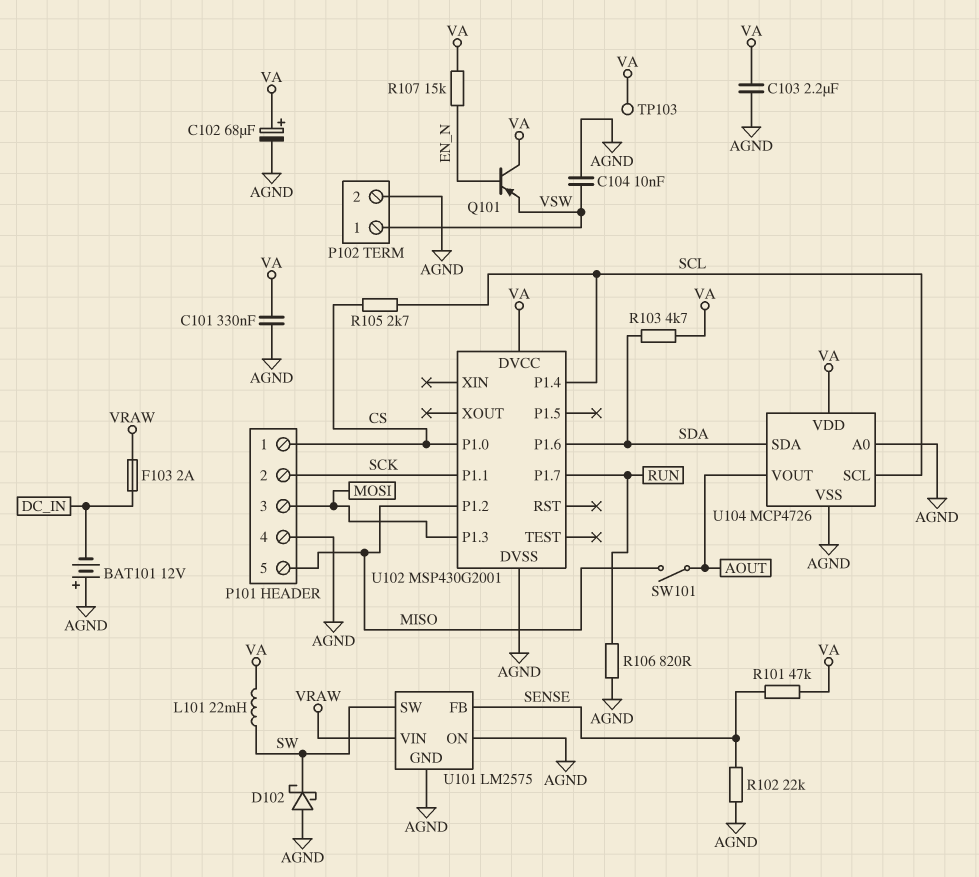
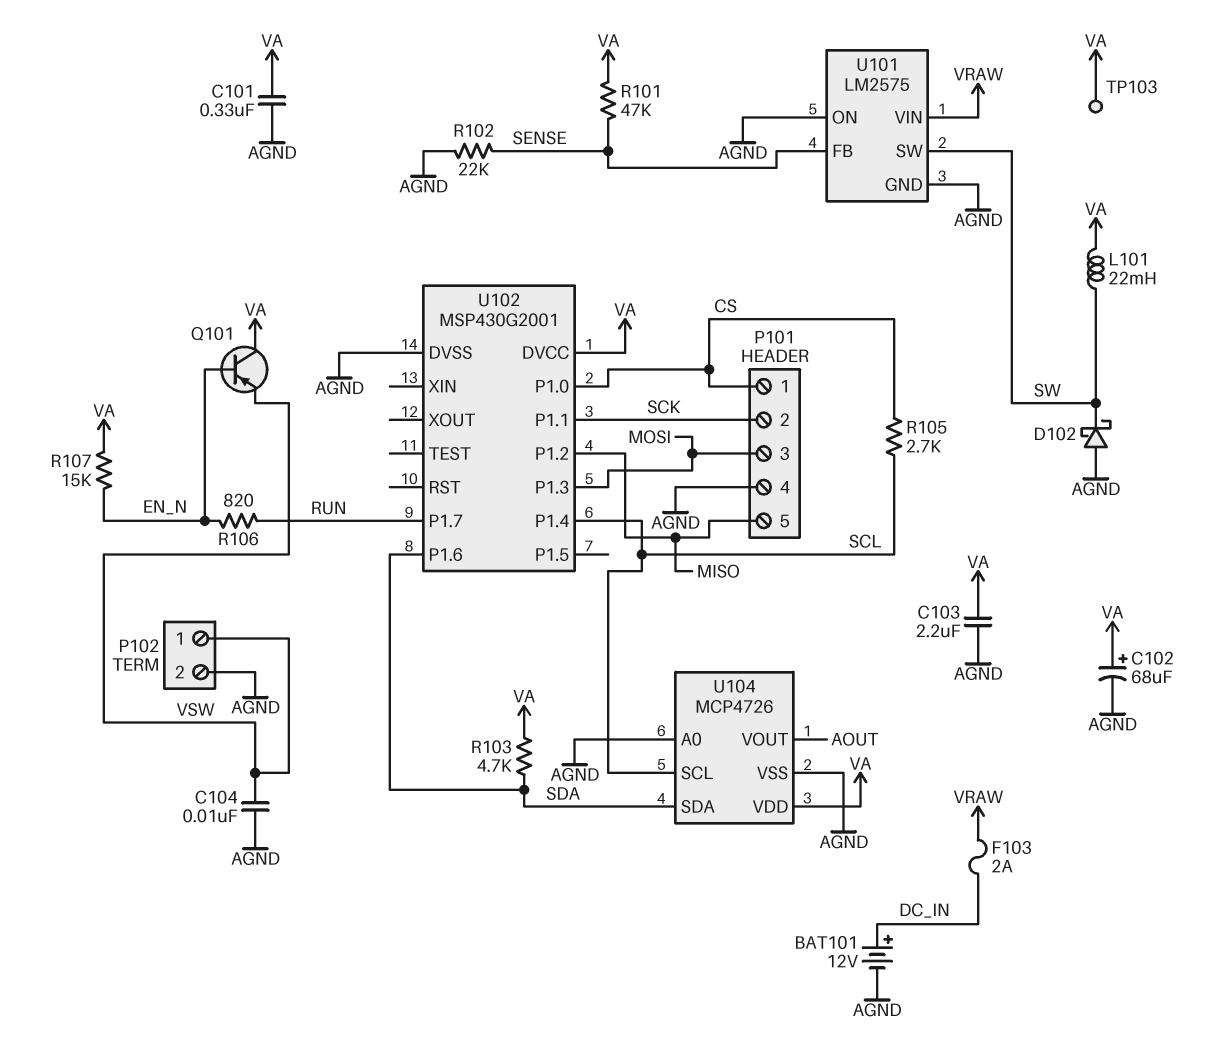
BAT101: 12V (plus AGND, minus DC_IN) -> 12V (plus DC_IN, minus AGND)
R106: 820 (AGND, RUN) -> 820 (EN_N, RUN)
SW101: switch (AOUT, MISO) -> none

